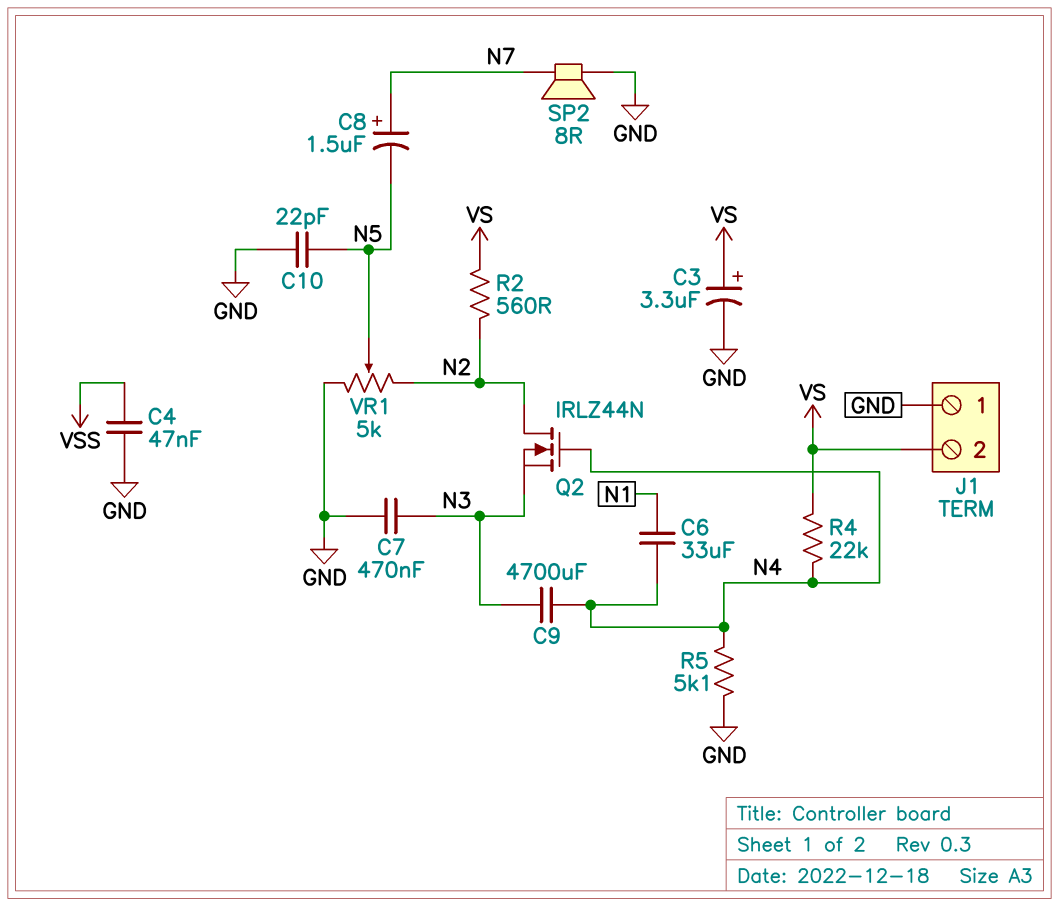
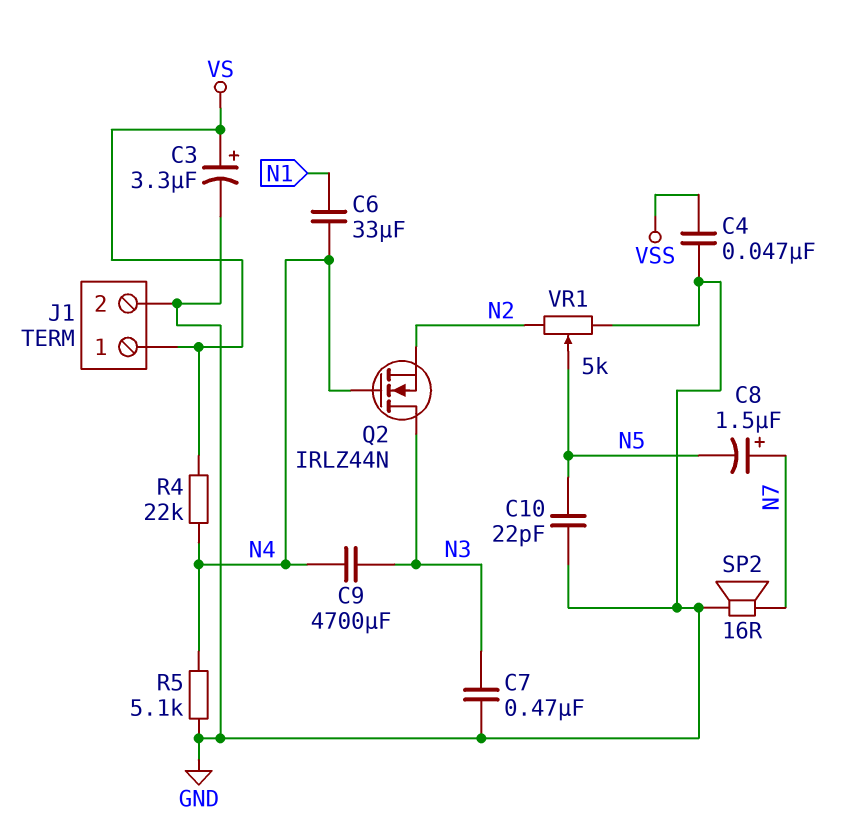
J1 pin 1: GND -> VS
J1 pin 2: VS -> GND
Q2: NMOS IRLZ44N (G N4, D N2, S N3) -> NMOS IRLZ44N (G N4, D N3, S N2)
R2: 560 (N2, VS) -> none
SP2: speaker 8R (GND, N7) -> speaker 16R (GND, N7)

